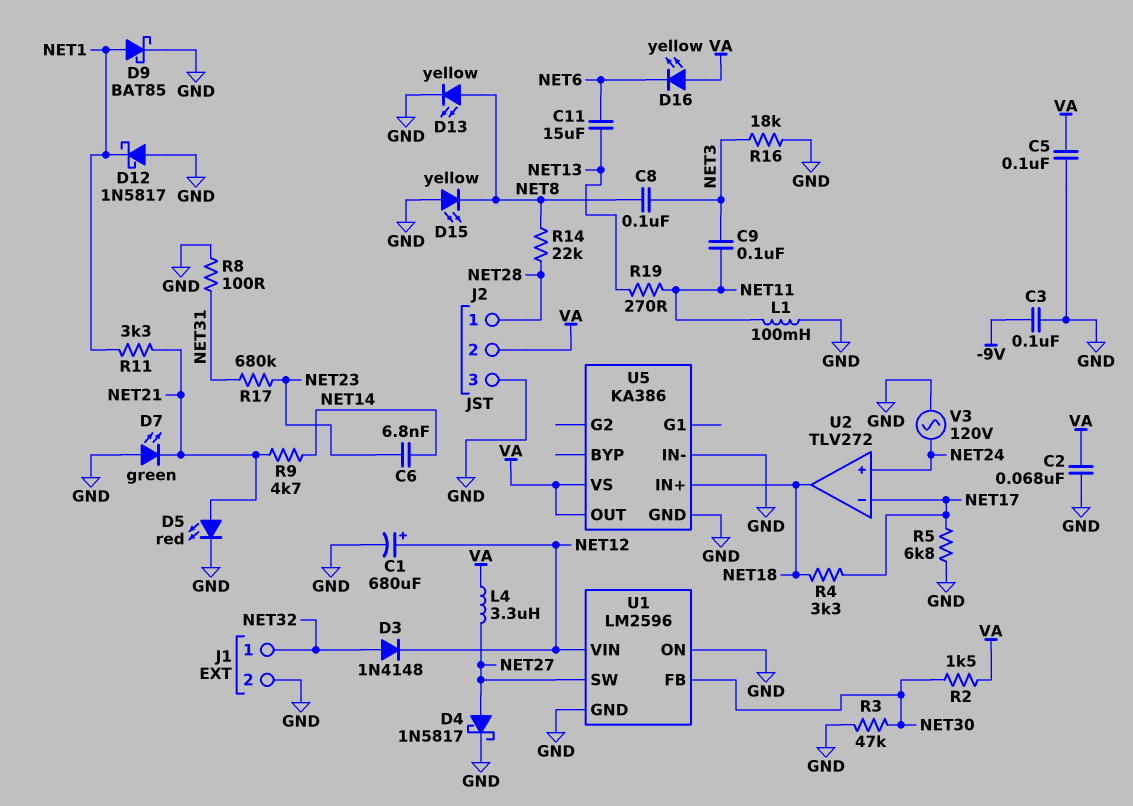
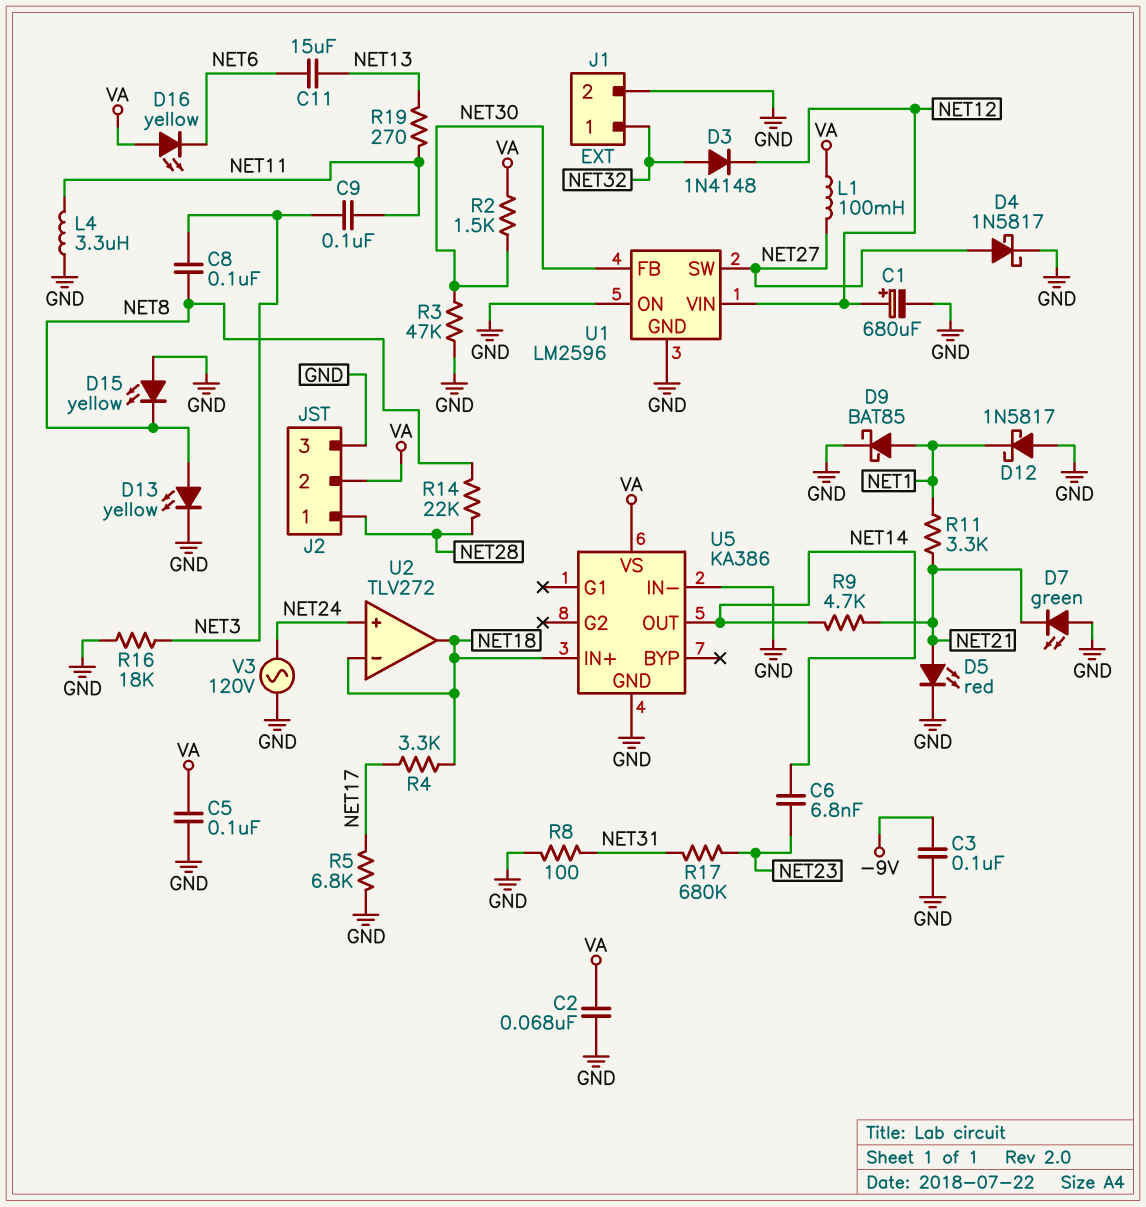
L1: 100mH (GND, NET11) -> 100mH (NET27, VA)
L4: 3.3uH (NET27, VA) -> 3.3uH (GND, NET11)
U2 pin in-: NET17 -> NET18
U5 pin OUT: VA -> NET14

